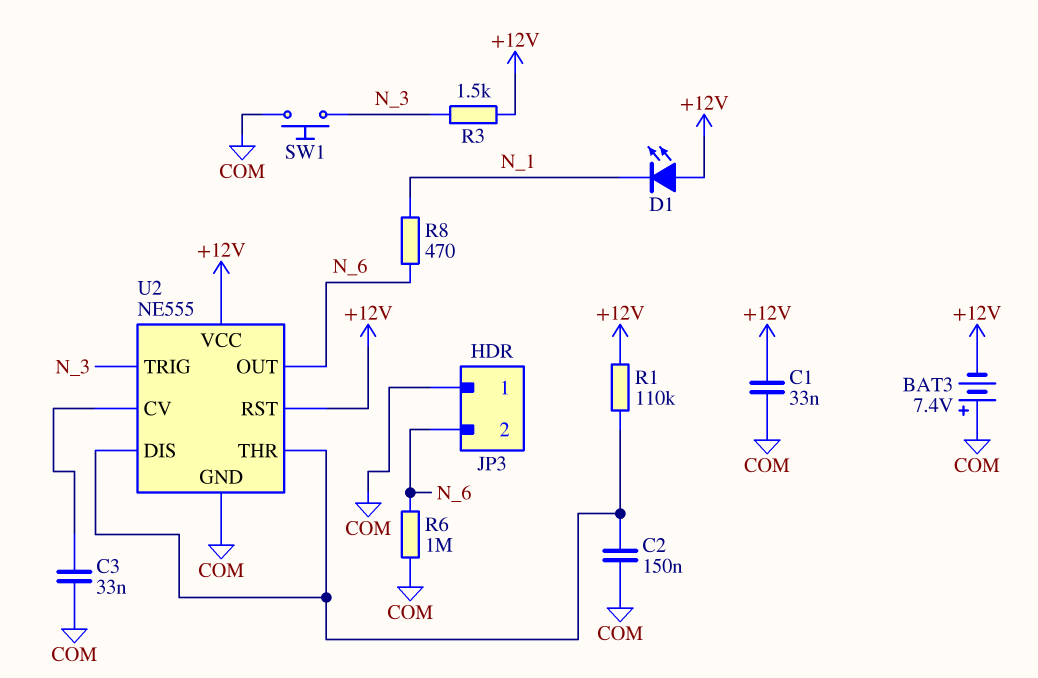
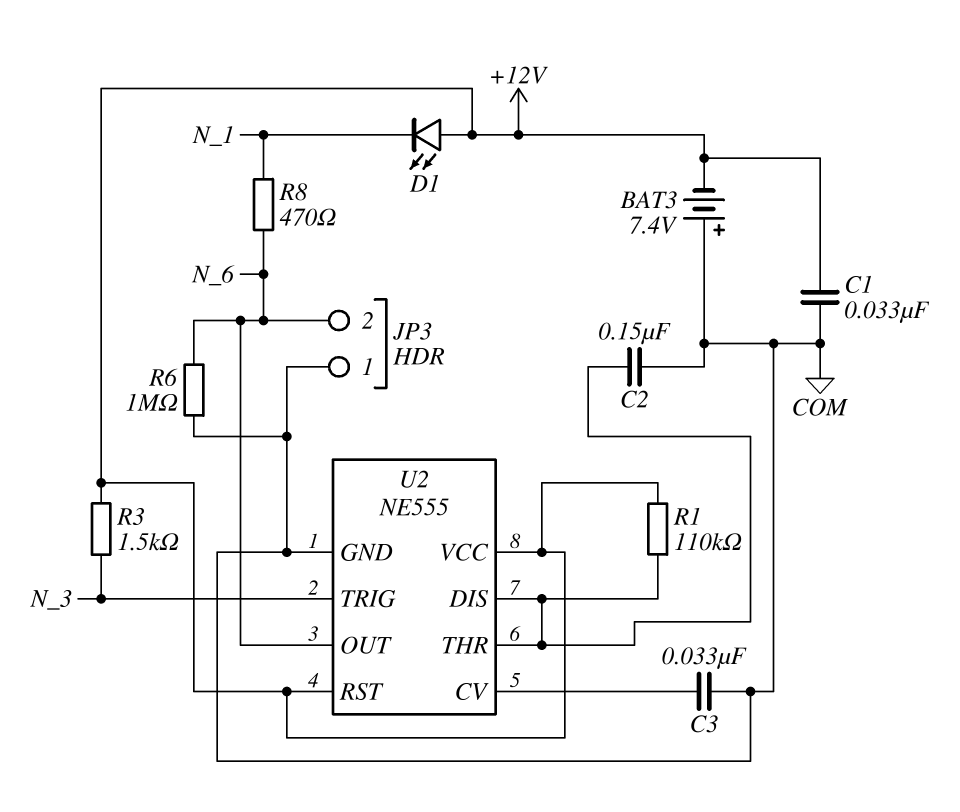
SW1: button (COM, N_3) -> none

